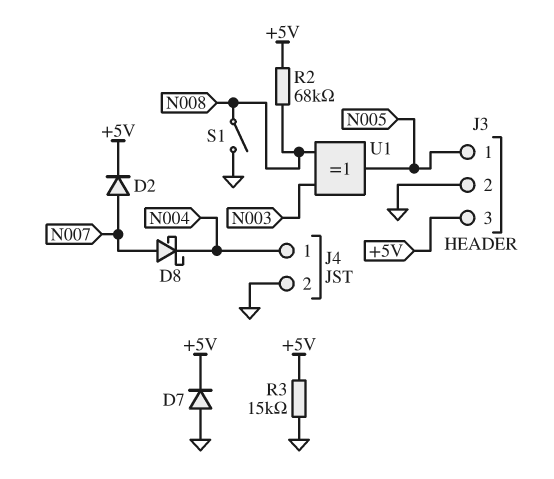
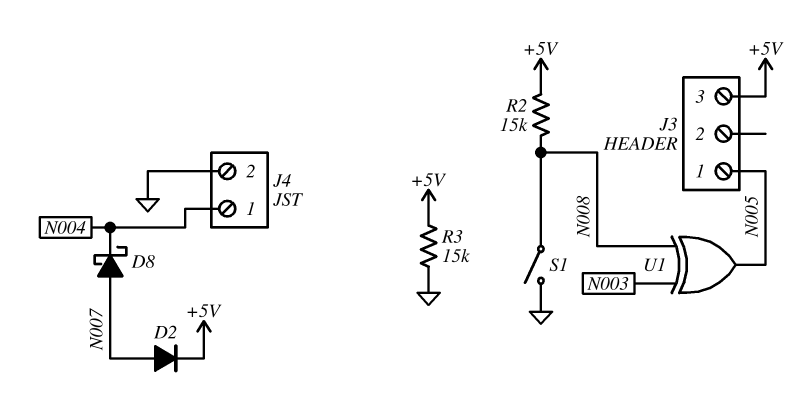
D7: diode (A GND, K +5V) -> none
J3 pin 2: GND -> none
R2: 68k (+5V, N008) -> 15k (+5V, N008)

